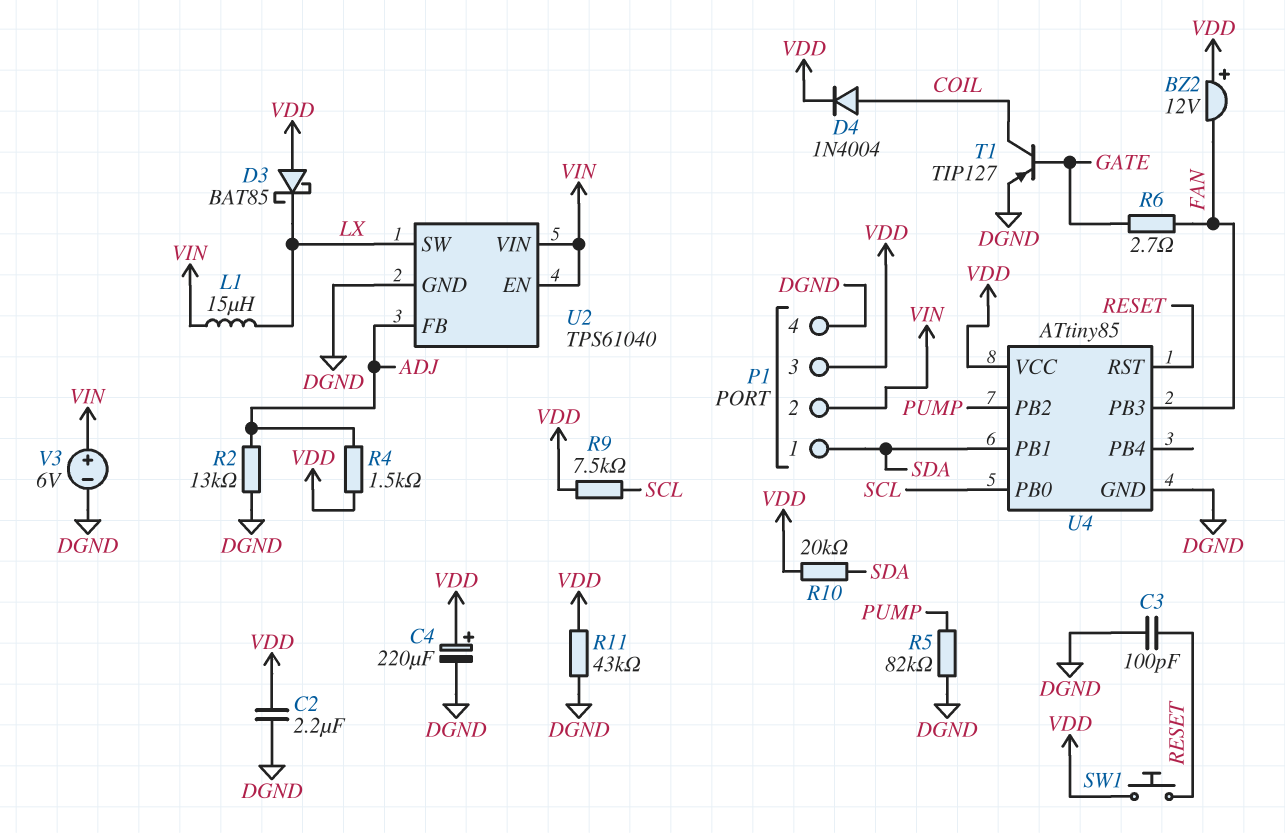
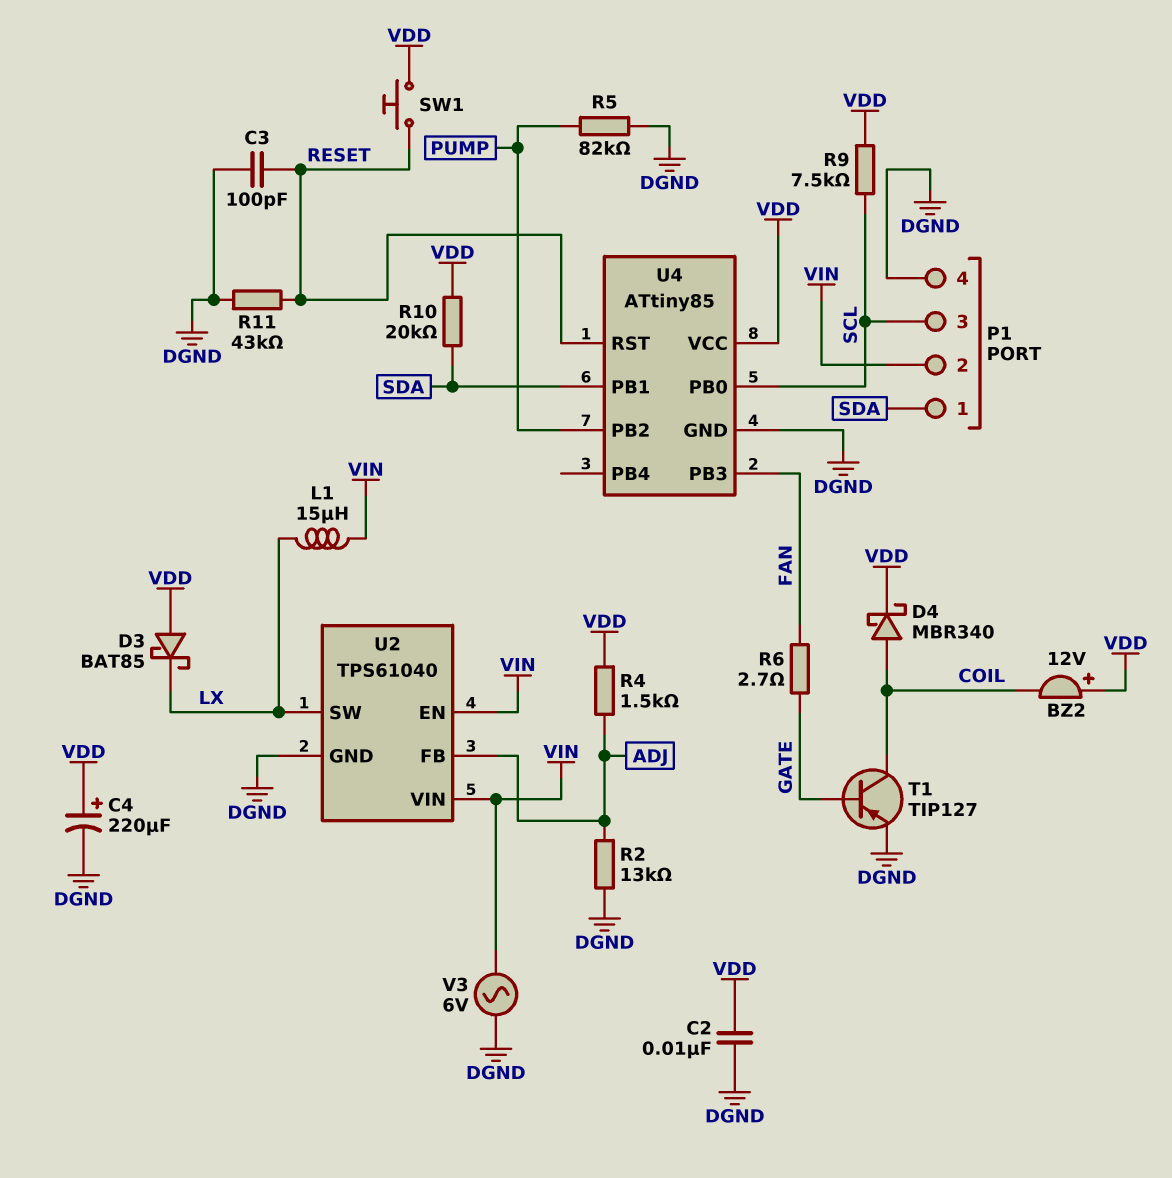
BZ2: buzzer 12V (plus VDD, minus FAN) -> buzzer 12V (plus VDD, minus COIL)
C2: 2.2uF (DGND, VDD) -> 10nF (DGND, VDD)
D4: diode 1N4004 (A COIL, K VDD) -> schottky MBR340 (A COIL, K VDD)
P1 pin 3: VDD -> SCL
R11: 43k (DGND, VDD) -> 43k (DGND, RESET)
V3: 6V (plus VIN, minus DGND) -> AC 6V (DGND, VIN)

